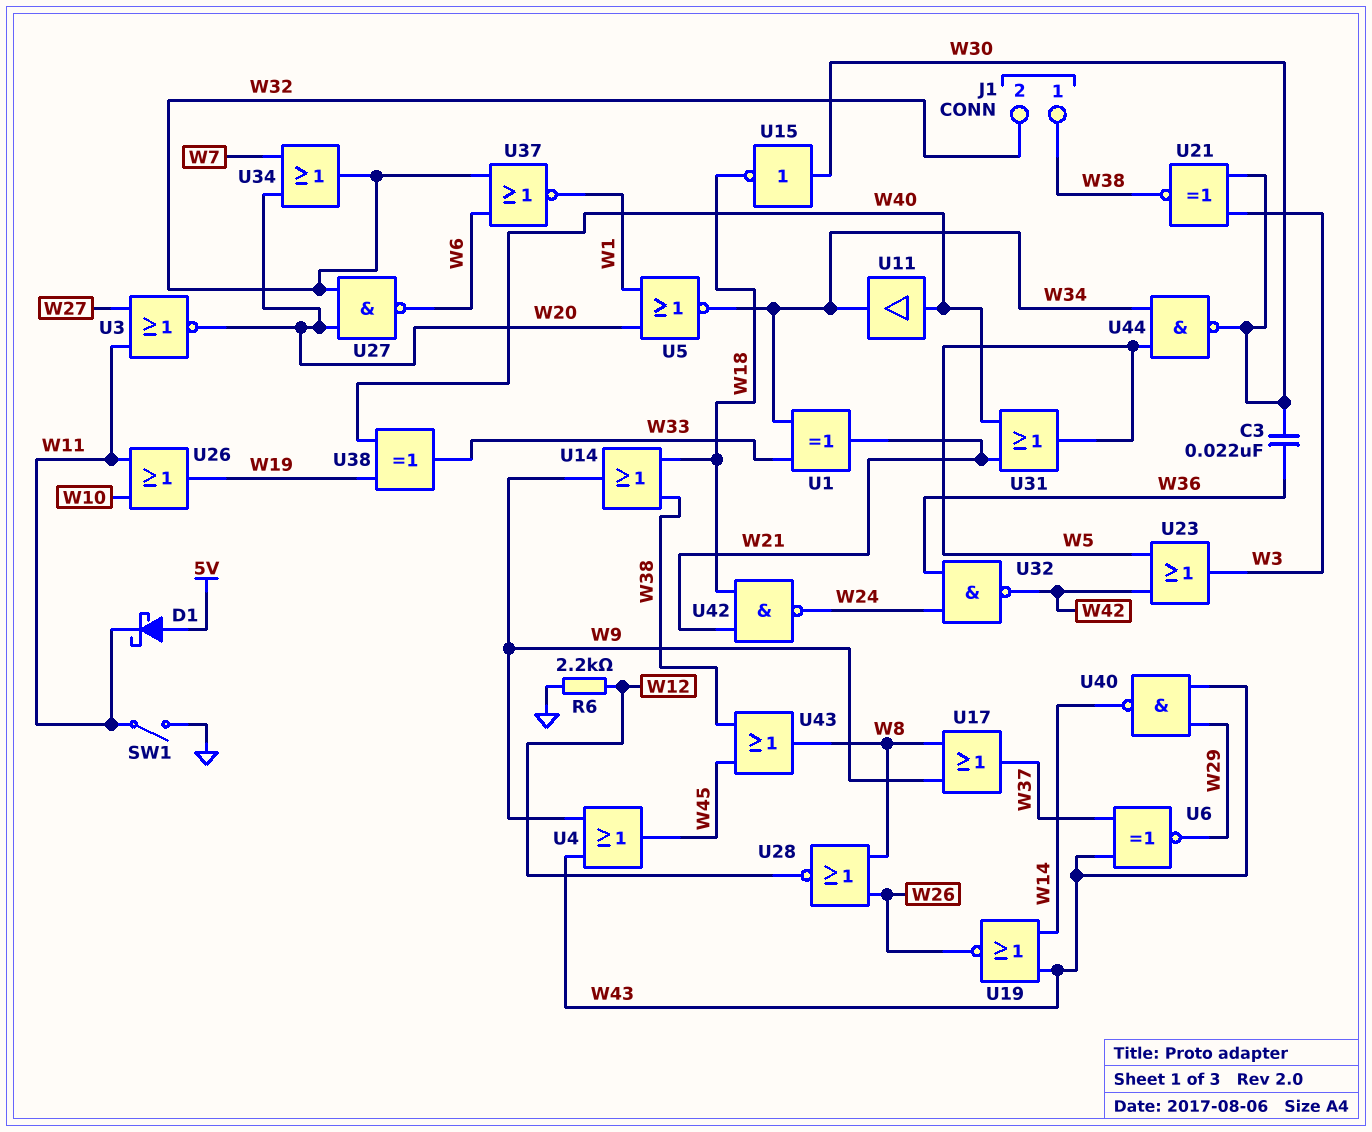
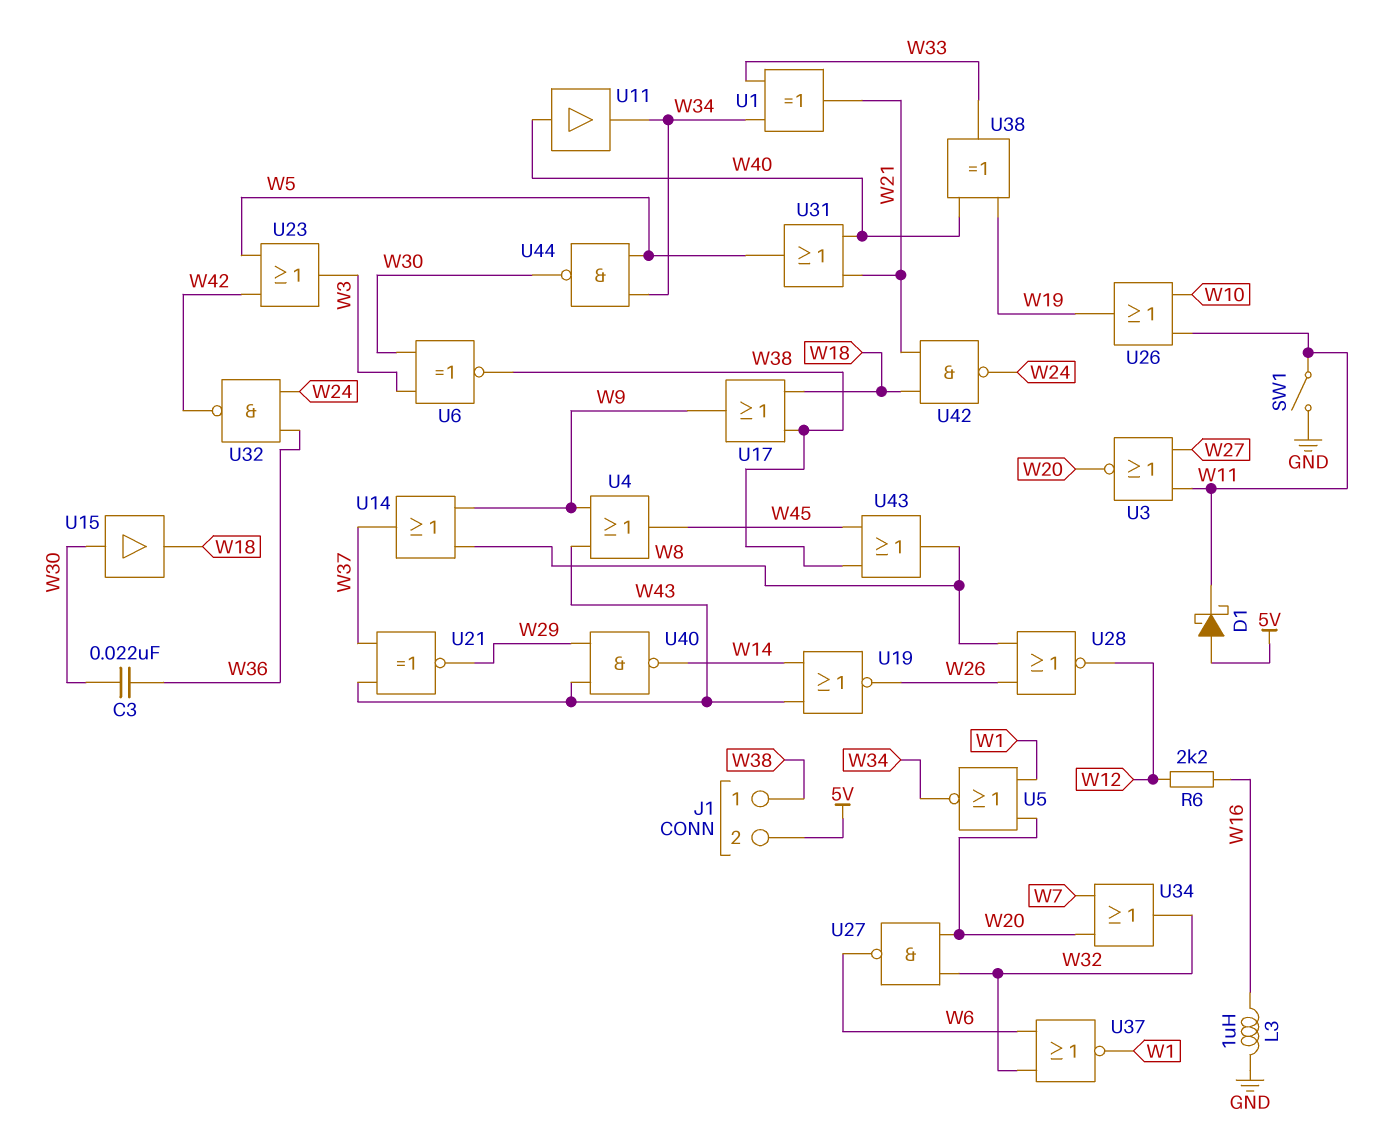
J1 pin 2: W32 -> 5V
L3: none -> 1uH (GND, W16)
R6: 2.2k (GND, W12) -> 2.2k (W12, W16)
U6: XNOR (in W37, in W43, out W29) -> XNOR (in W3, in W30, out W38)
U14: OR (in W18, in W38, out W9) -> OR (in W8, in W9, out W37)
U15: NOT (in W30, out W18) -> buffer (in W30, out W18)
U17: OR (in W8, in W9, out W37) -> OR (in W18, in W38, out W9)
U21: XNOR (in W3, in W30, out W38) -> XNOR (in W37, in W43, out W29)

